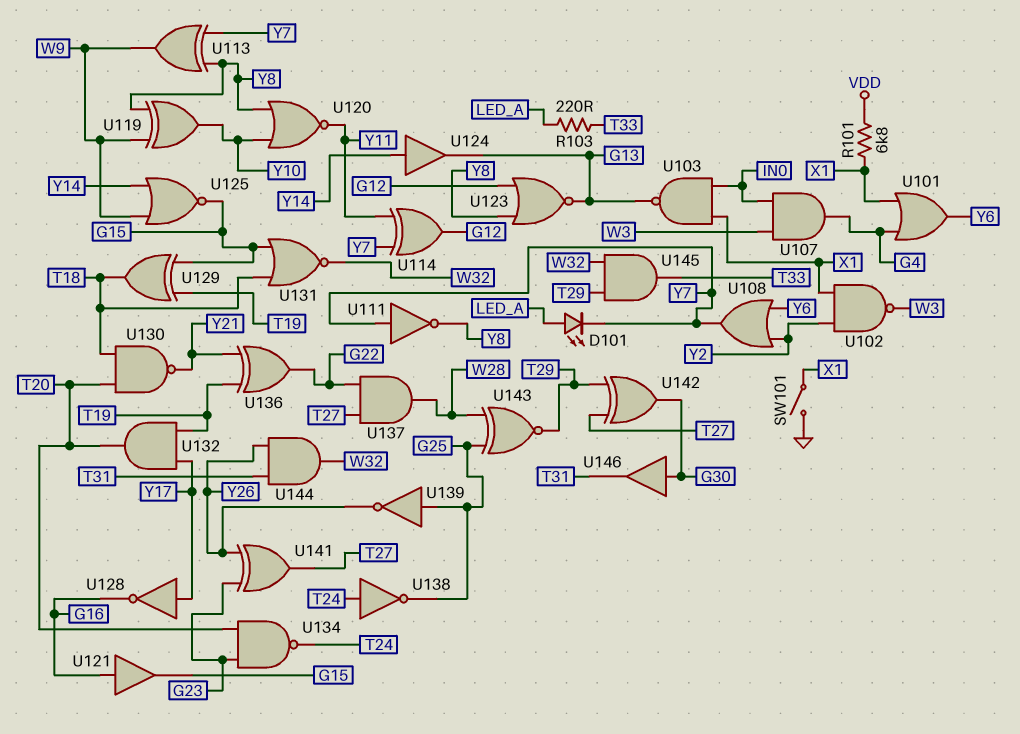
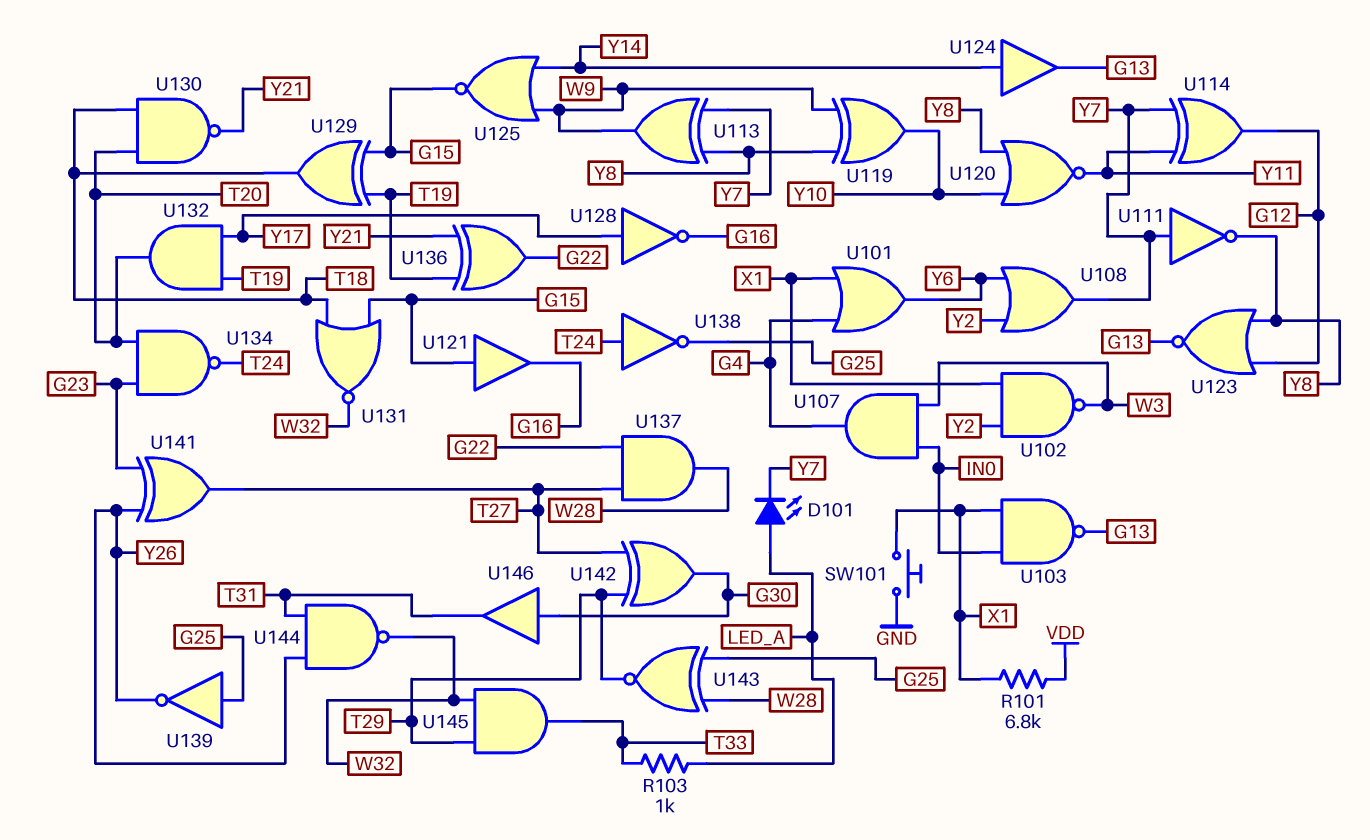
R103: 220 (LED_A, T33) -> 1k (LED_A, T33)
SW101: switch (GND, X1) -> button (GND, X1)
U121: buffer (in G16, out G15) -> buffer (in G15, out G16)
U144: AND (in T31, in Y26, out W32) -> NAND (in T31, in Y26, out W32)

